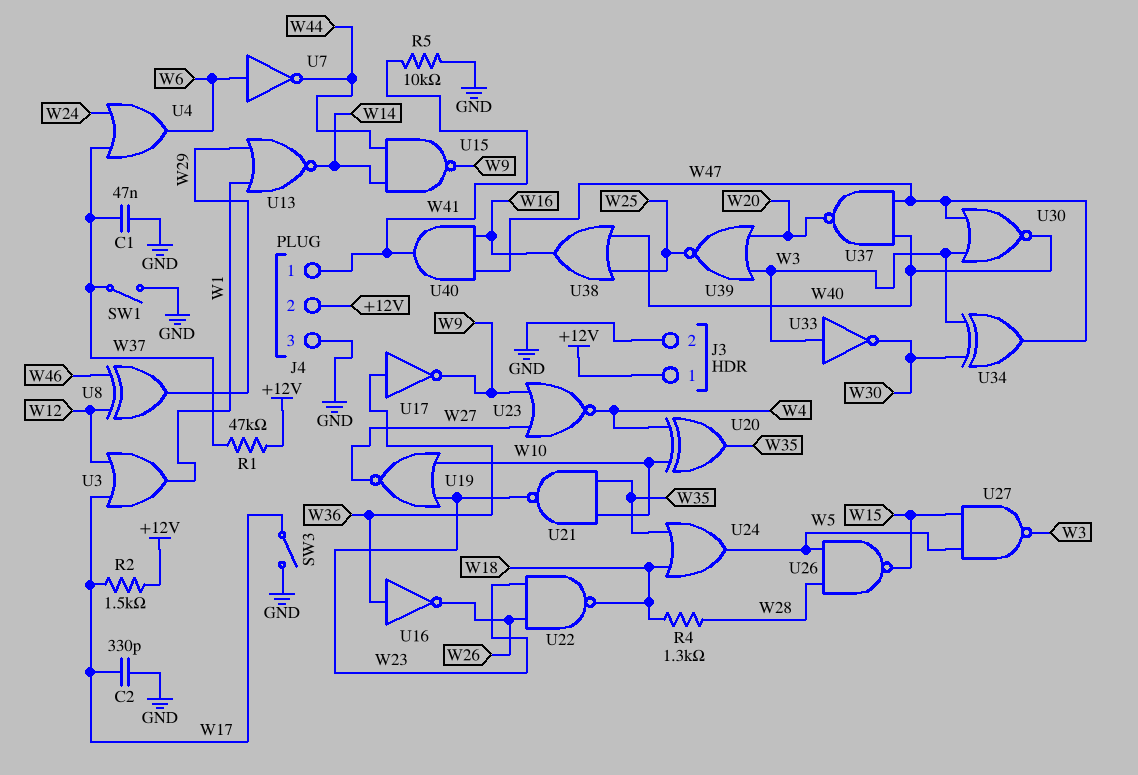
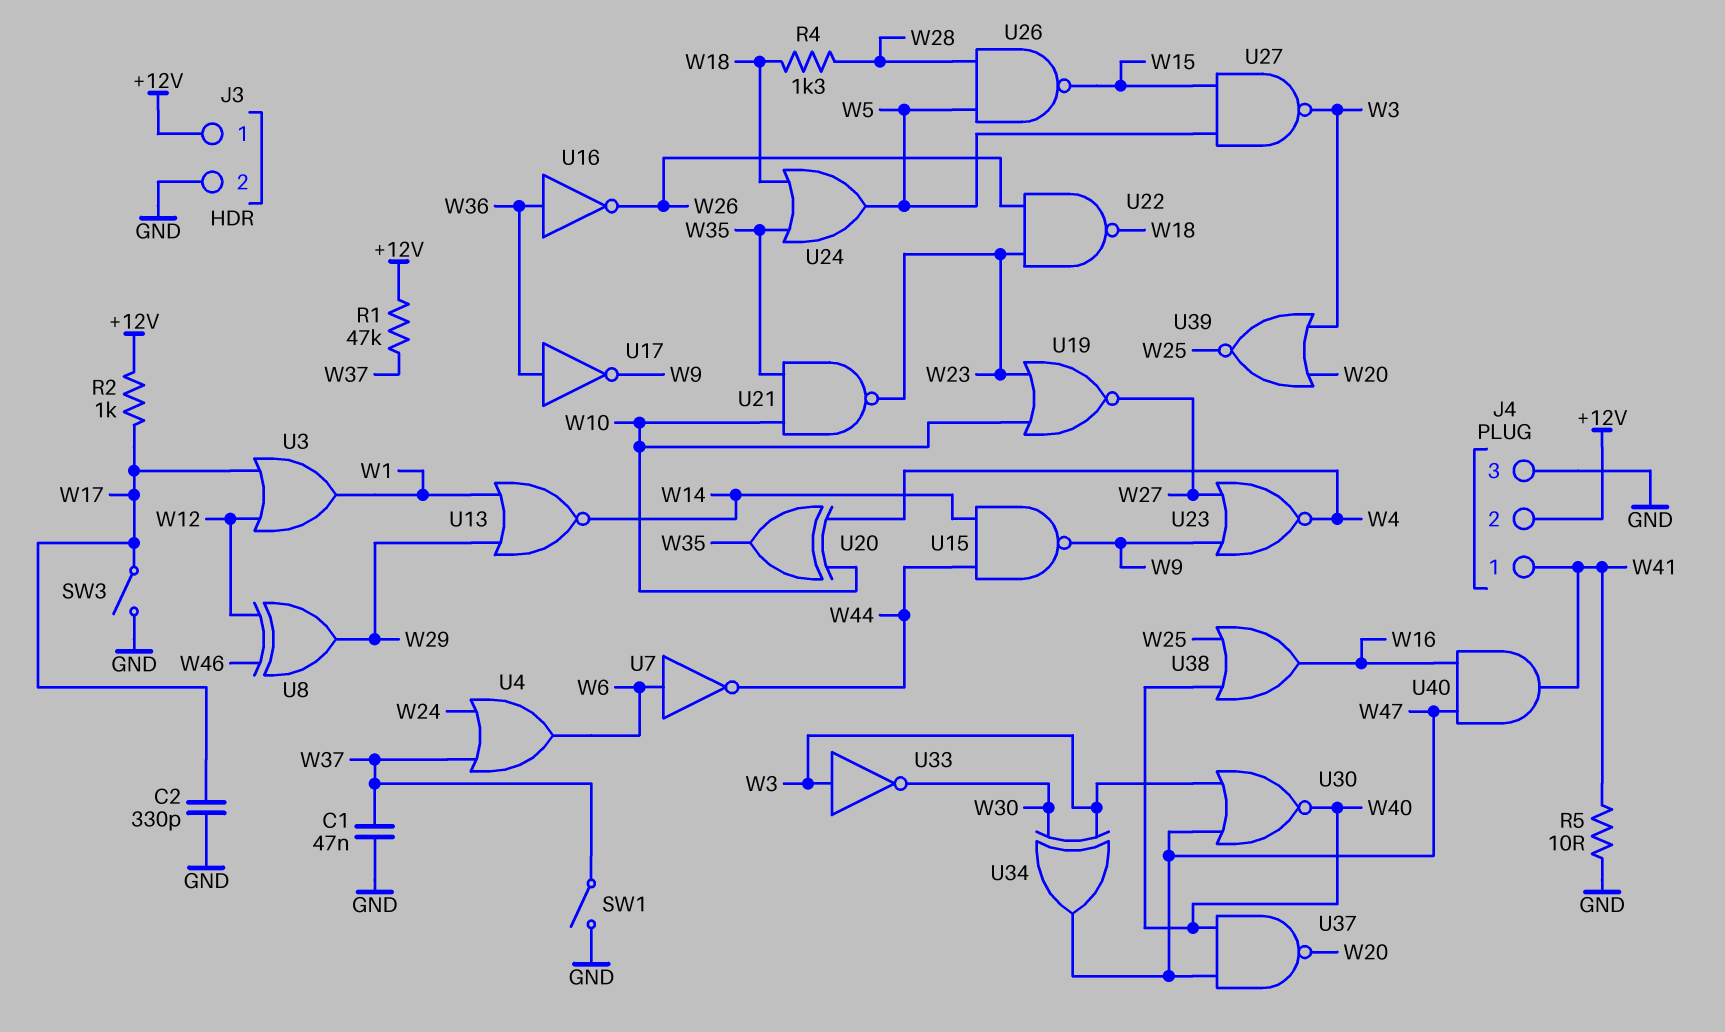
R2: 1.5k (+12V, W17) -> 1k (+12V, W17)
R5: 10k (GND, W41) -> 10 (GND, W41)

